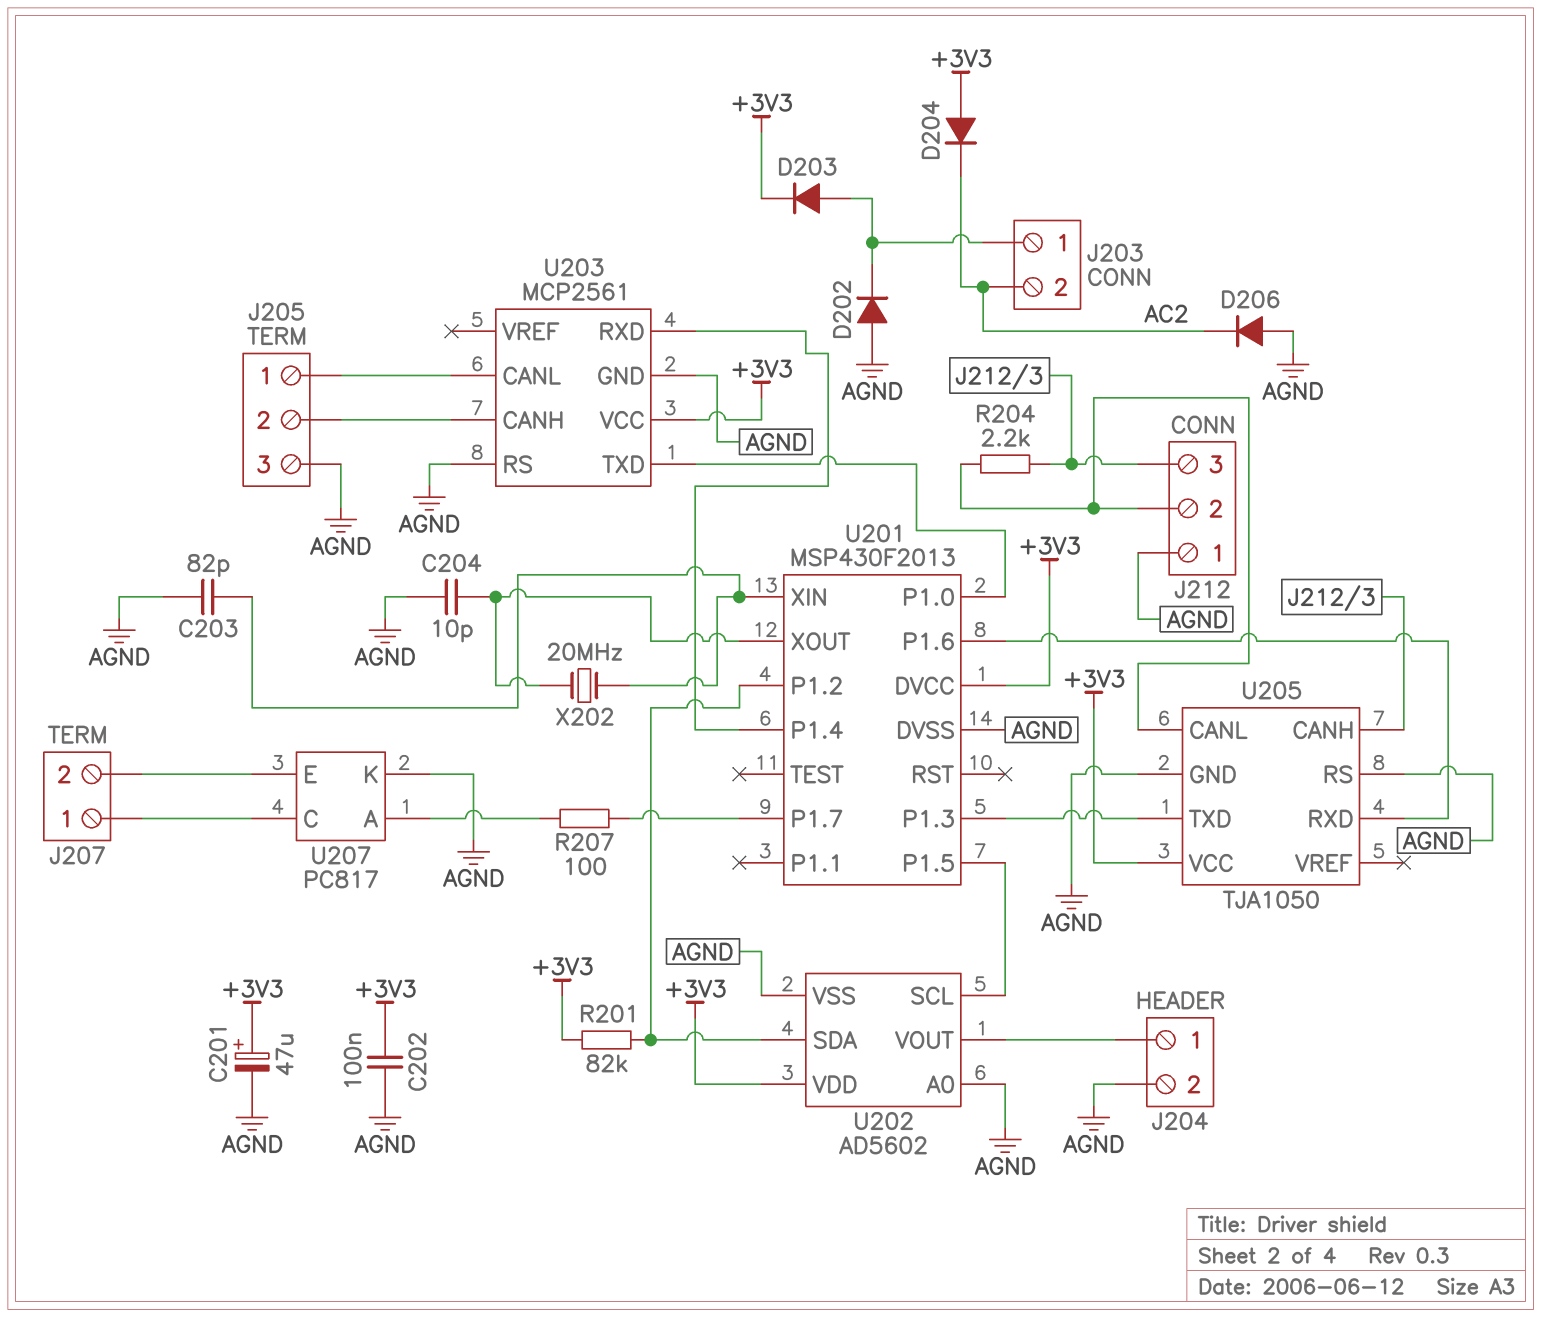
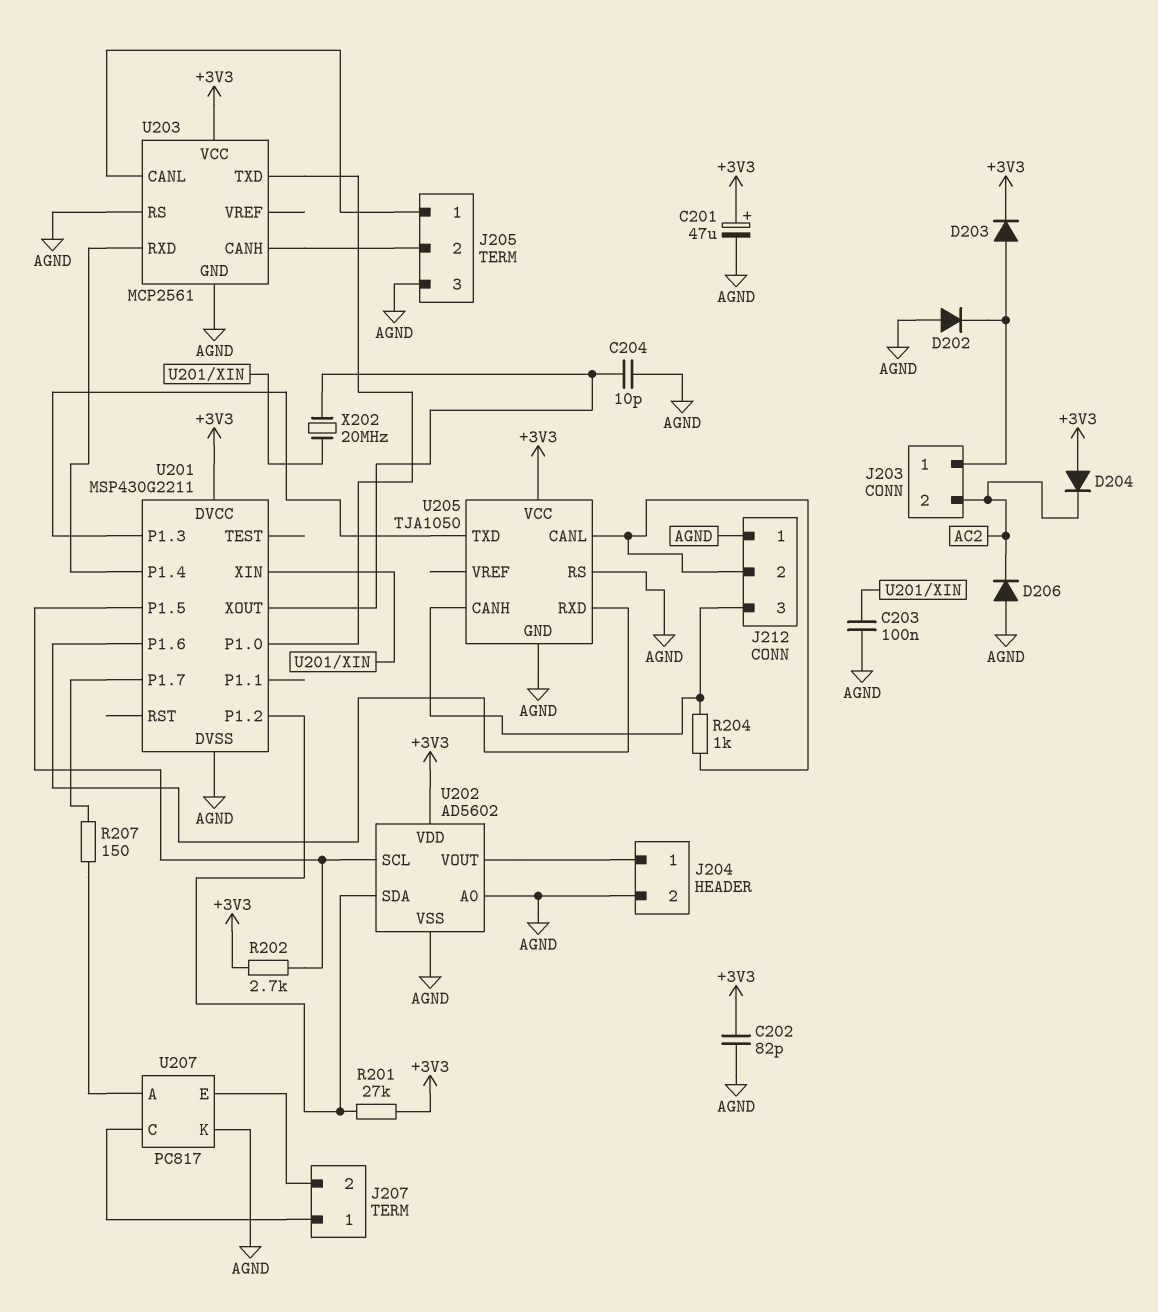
C202: 100nF (+3V3, AGND) -> 82pF (+3V3, AGND)
C203: 82pF (AGND, U201/XIN) -> 100nF (AGND, U201/XIN)
R201: 82k (+3V3, U201/P1.2) -> 27k (+3V3, U201/P1.2)
R202: none -> 2.7k (+3V3, U201/P1.5)
R204: 2.2k (J212/2, J212/3) -> 1k (J212/2, J212/3)
R207: 100 (U201/P1.7, U207/A) -> 150 (U201/P1.7, U207/A)
U201: MSP430F2013 -> MSP430G2211

